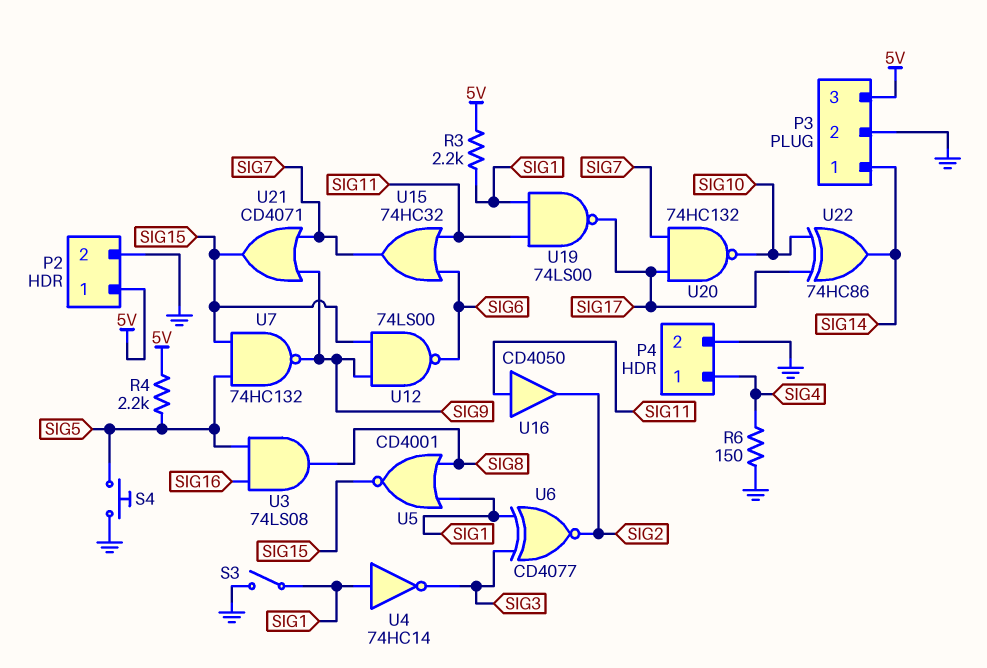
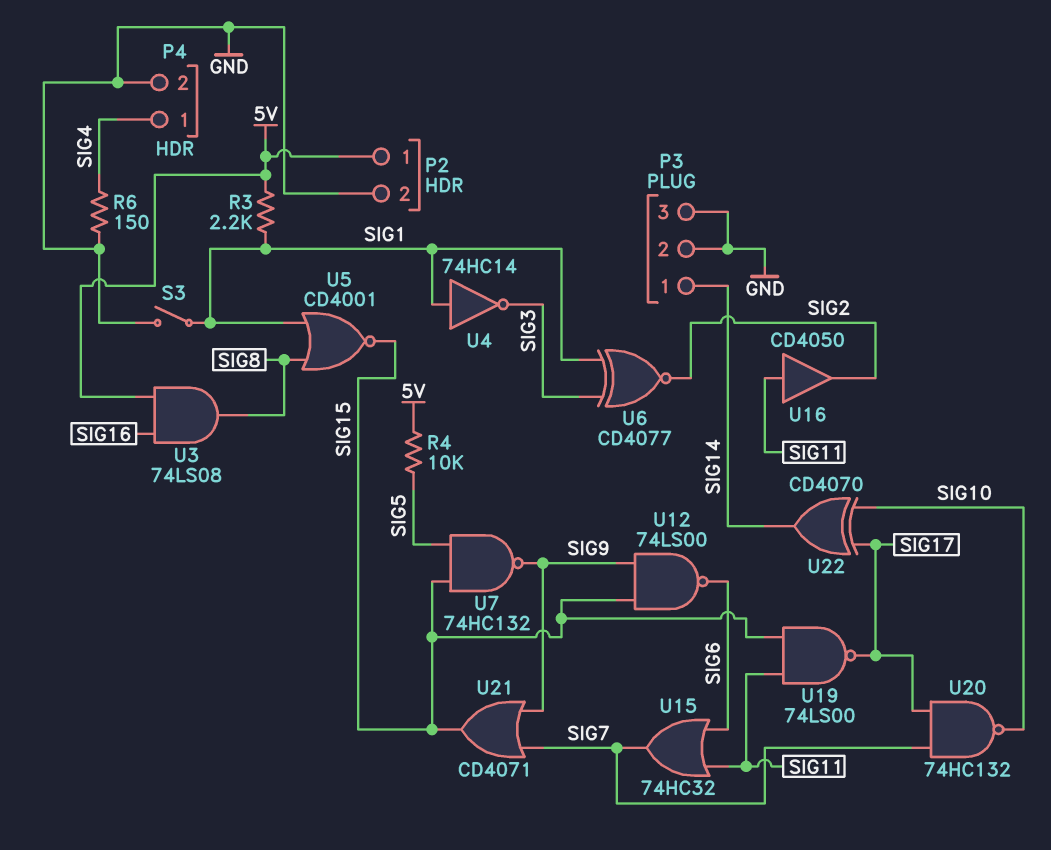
P3 pin 3: 5V -> GND
R4: 2.2k (5V, SIG5) -> 10k (5V, SIG5)
S4: button (GND, SIG5) -> none
U3: AND 74LS08 (in SIG5, in SIG16, out SIG8) -> AND 74LS08 (in 5V, in SIG16, out SIG8)
U19: NAND 74LS00 (in SIG1, in SIG11, out SIG17) -> NAND 74LS00 (in SIG11, in SIG15, out SIG17)
U22: XOR 74HC86 (in SIG10, in SIG17, out SIG14) -> XOR CD4070 (in SIG10, in SIG17, out SIG14)

